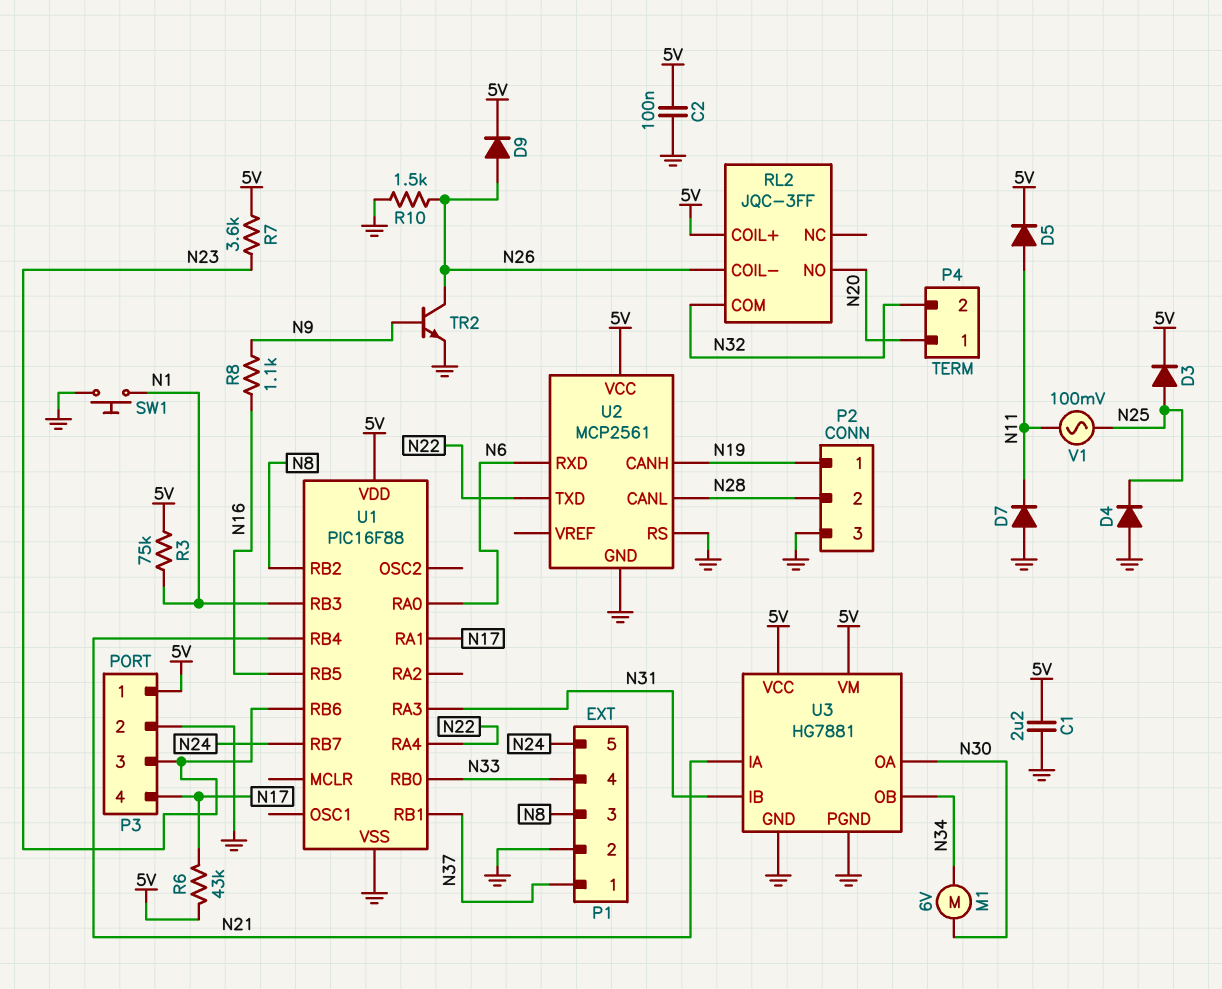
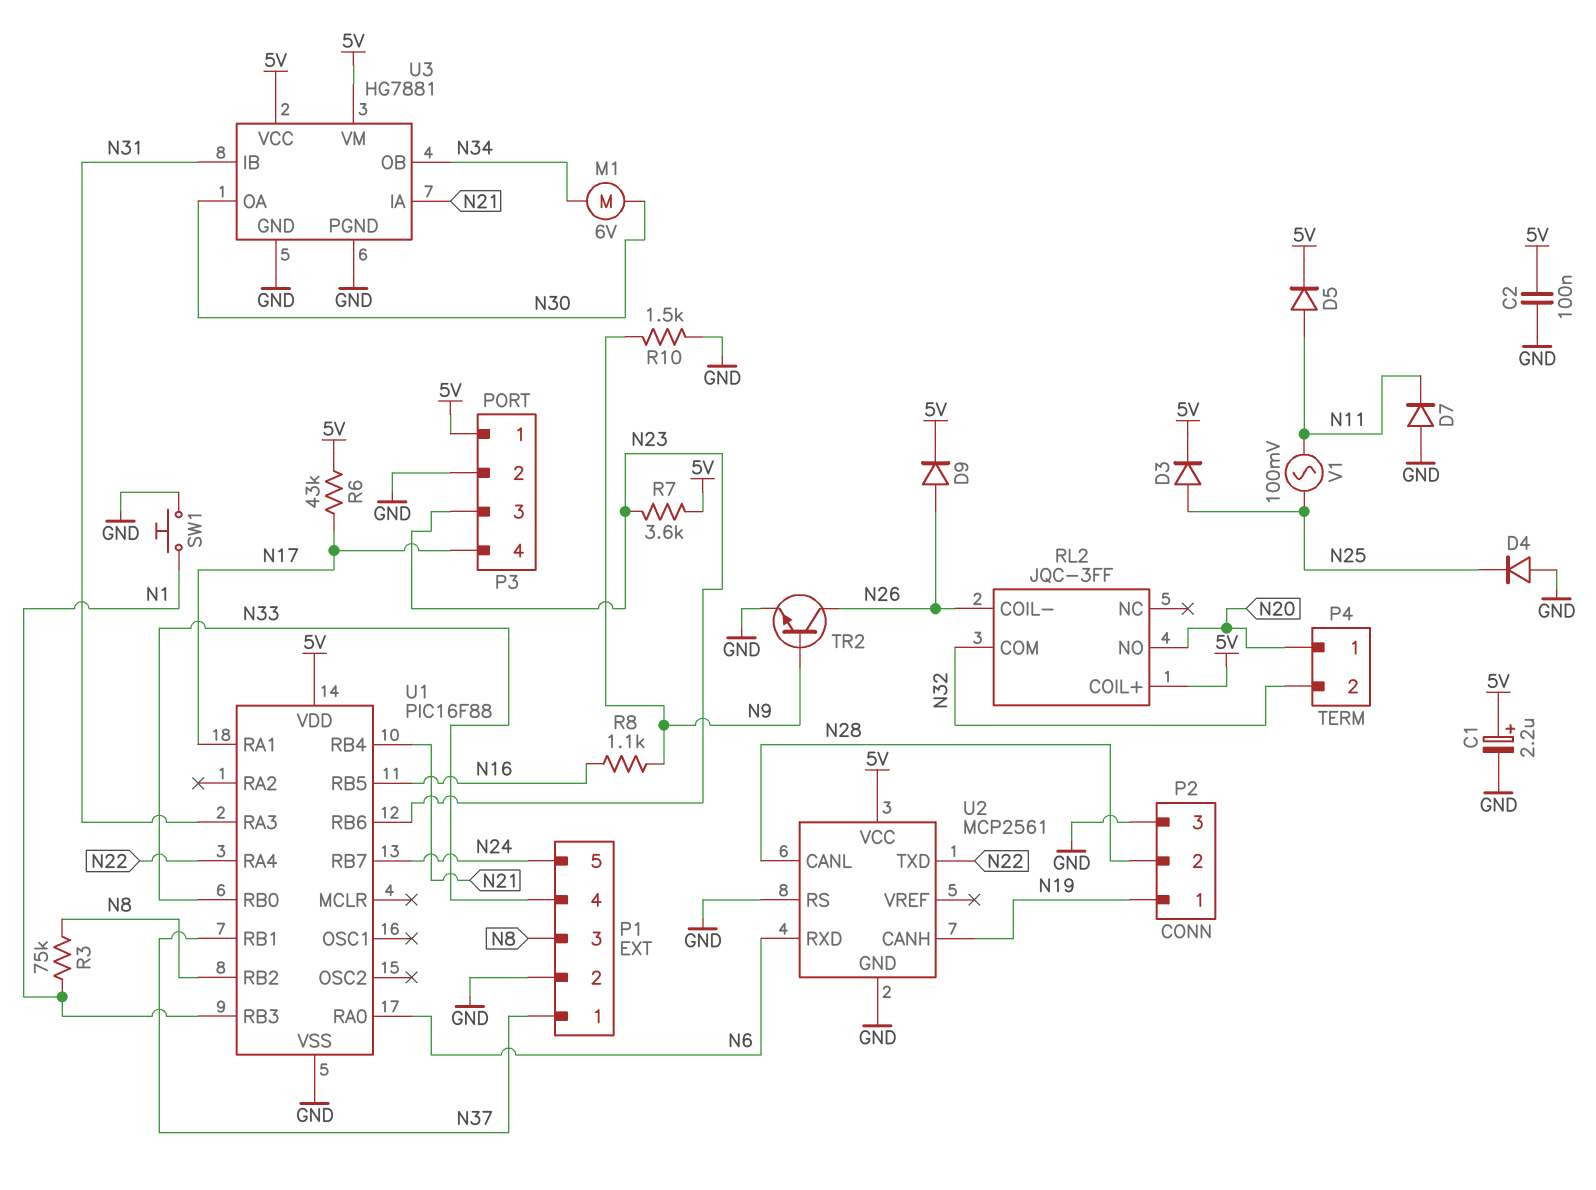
C1: 2.2uF (5V, GND) -> 2.2uF (plus 5V, minus GND)
R3: 75k (5V, N1) -> 75k (N1, N8)
R10: 1.5k (GND, N26) -> 1.5k (GND, N9)

